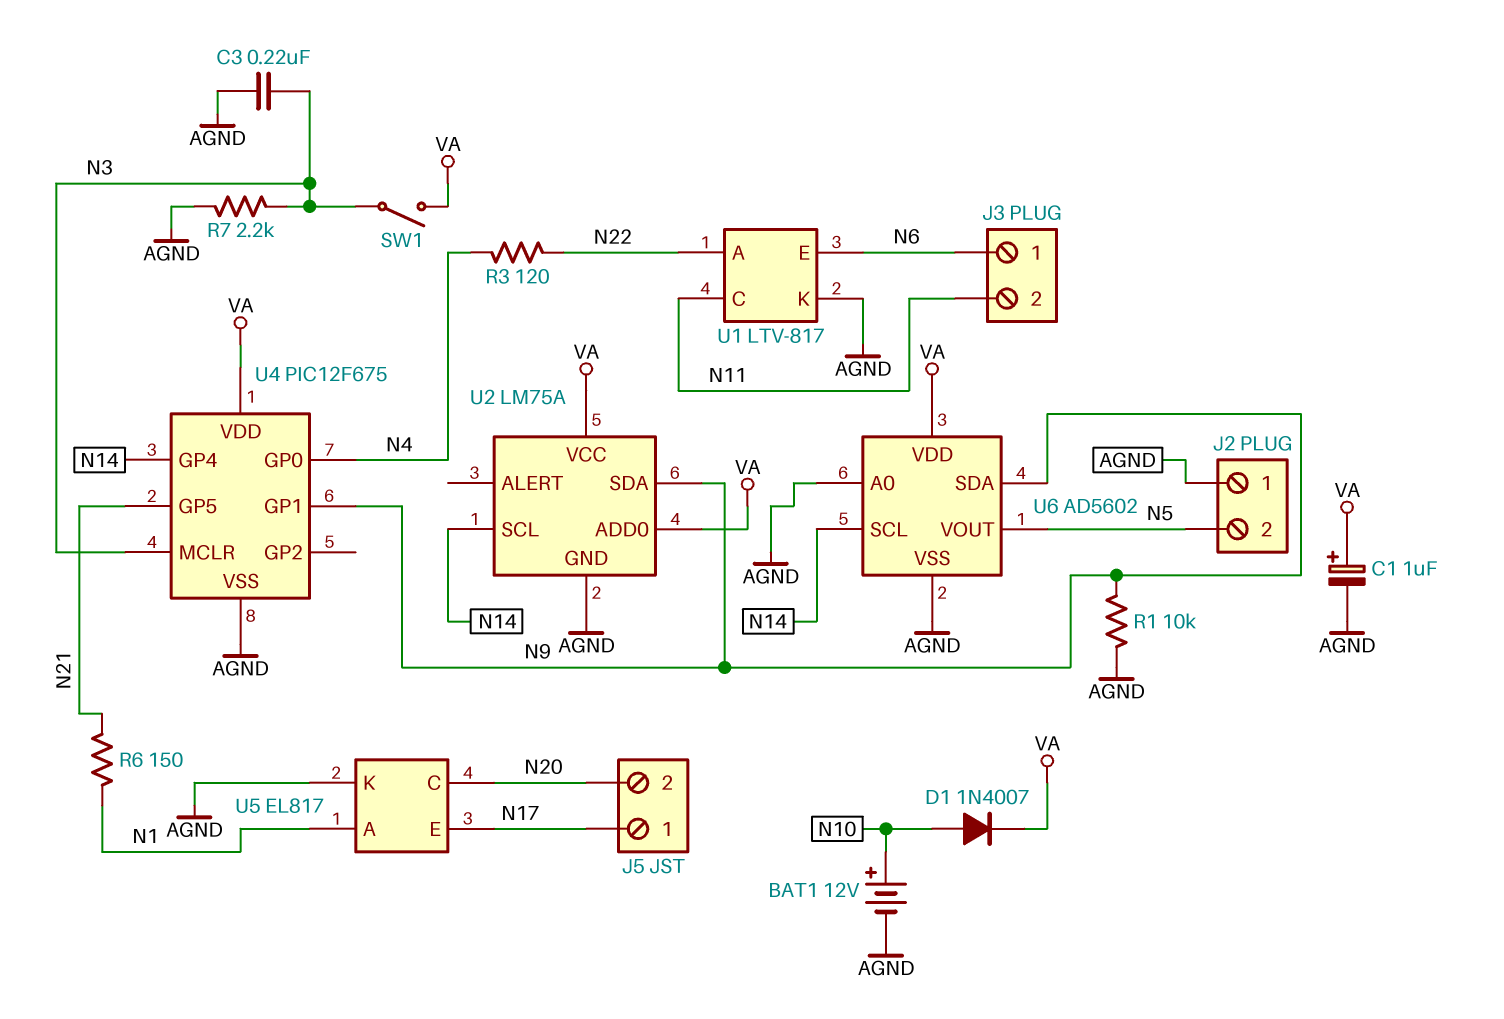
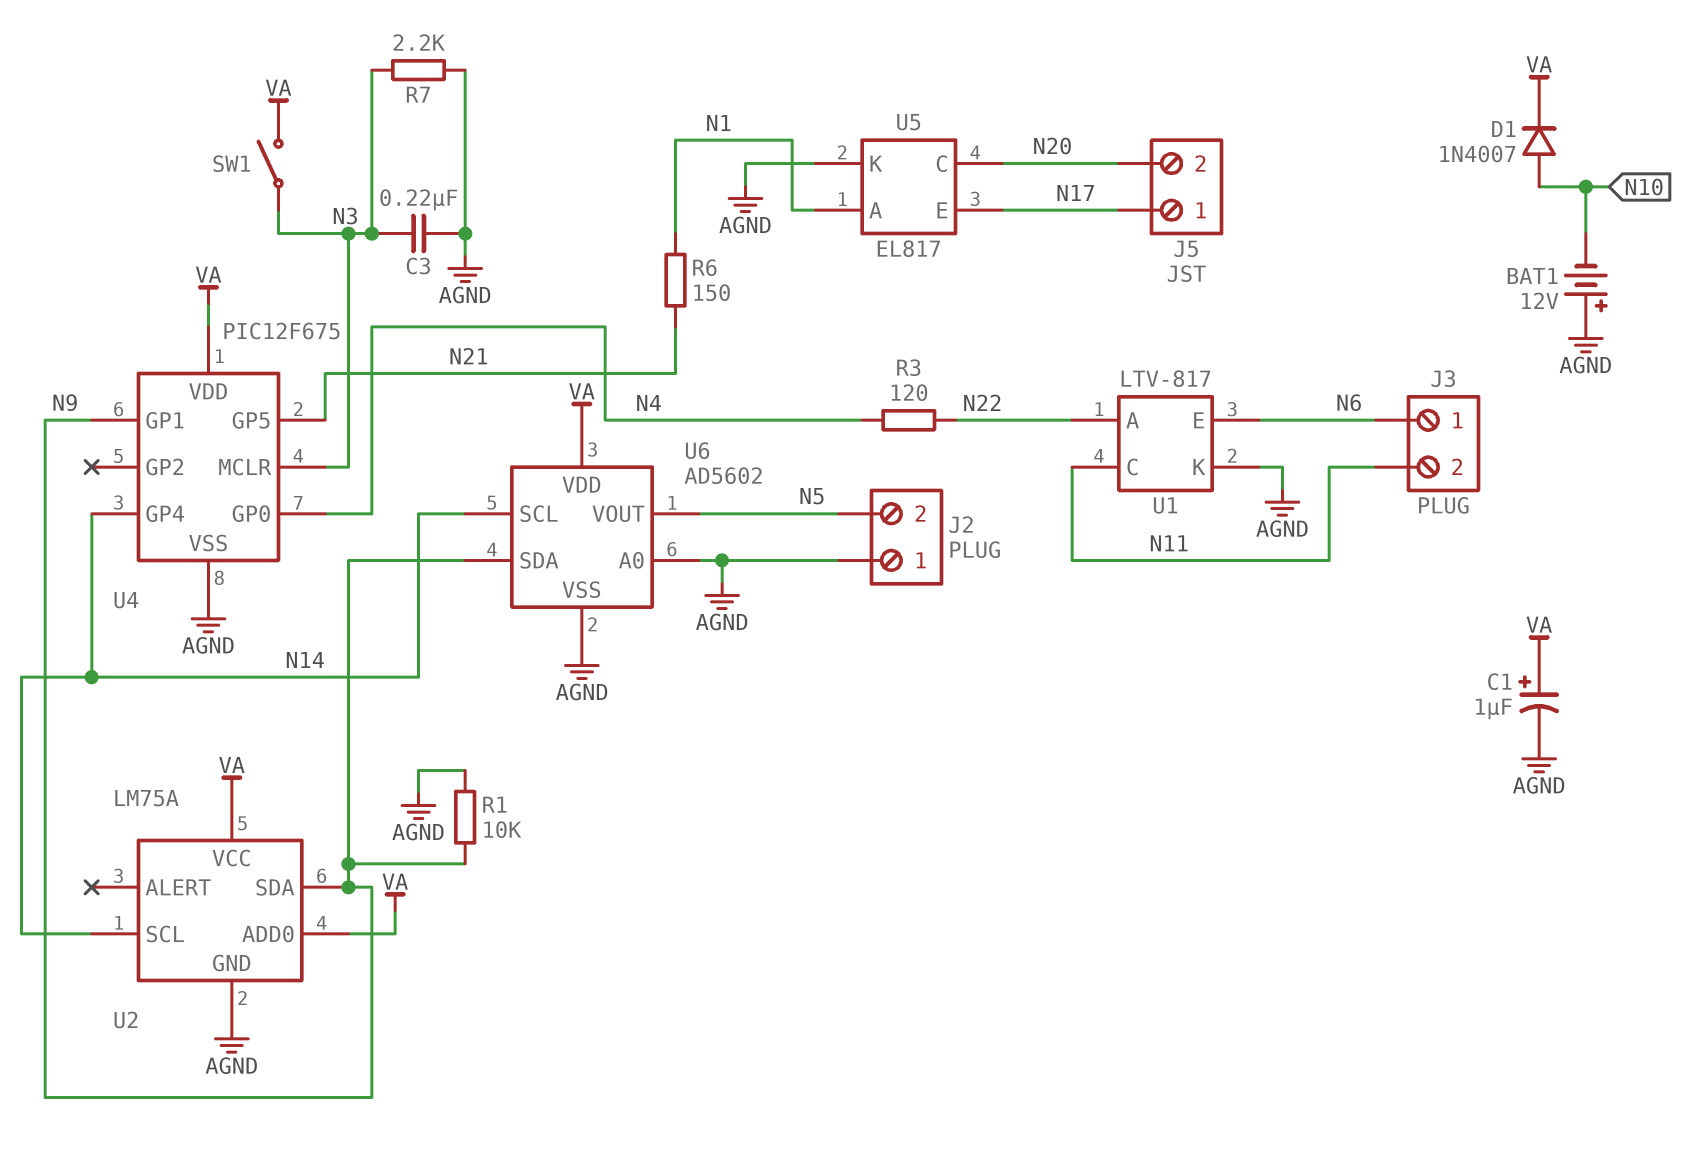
BAT1: 12V (plus N10, minus AGND) -> 12V (plus AGND, minus N10)

